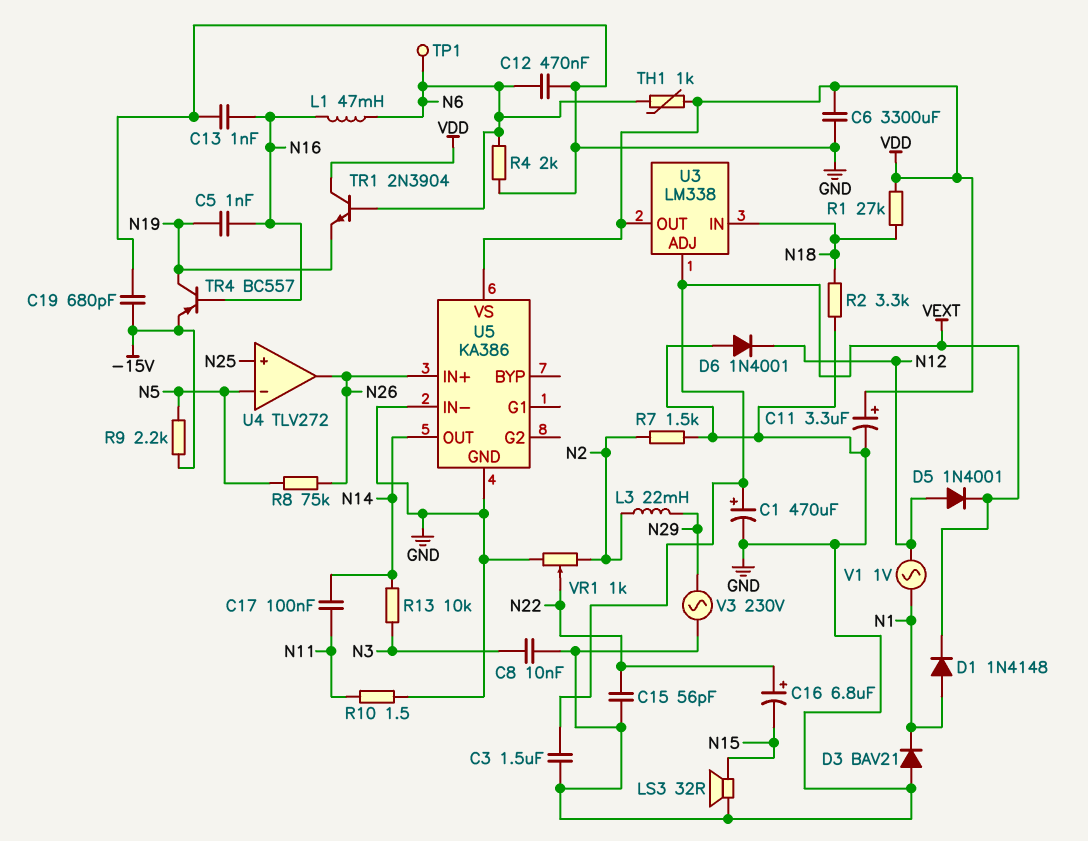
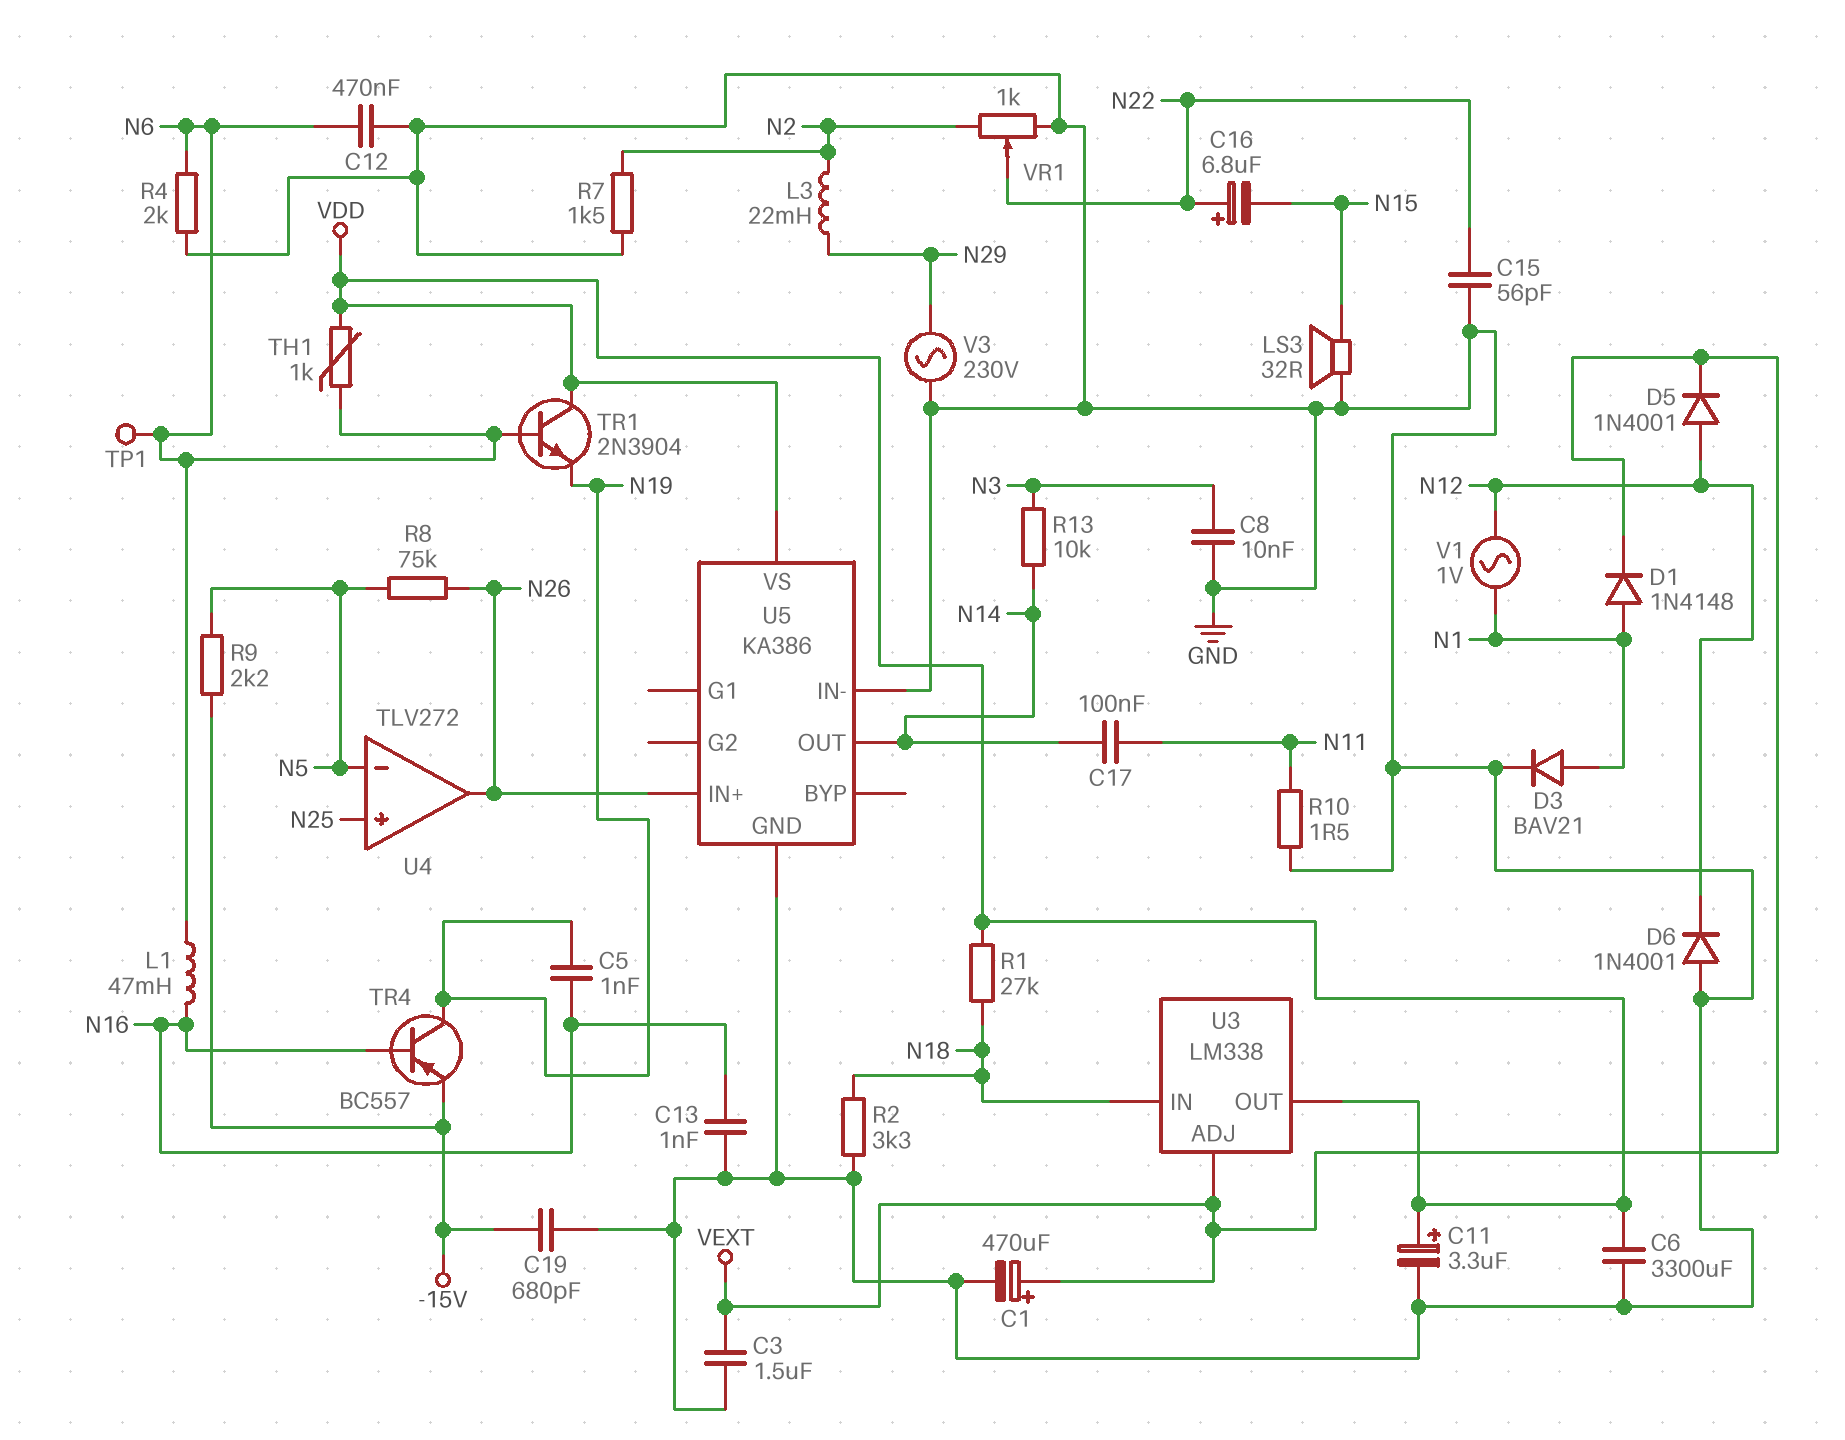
D3: diode BAV21 (A GND, K N1) -> diode BAV21 (A N1, K GND)

